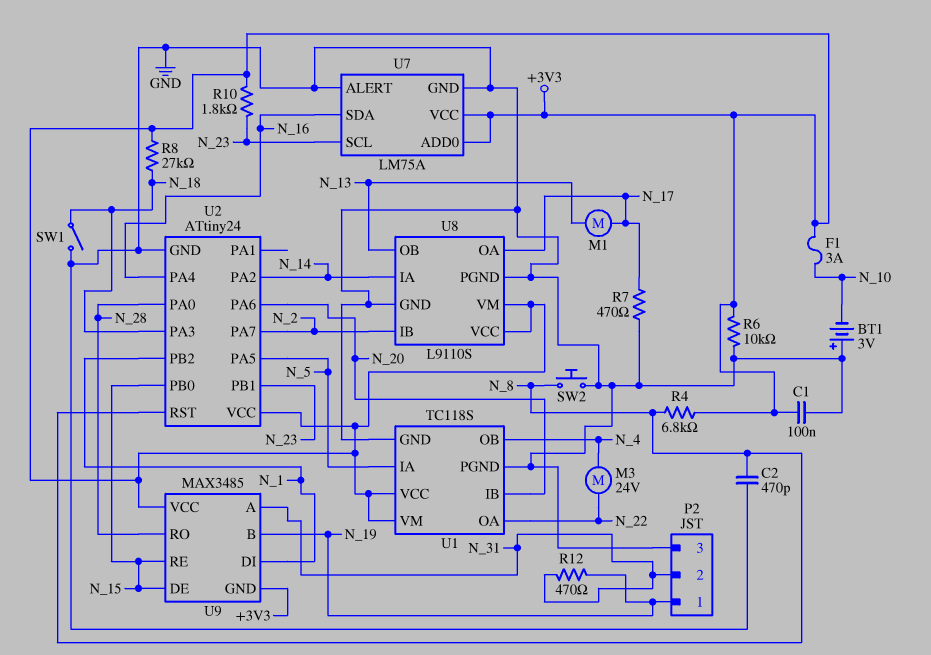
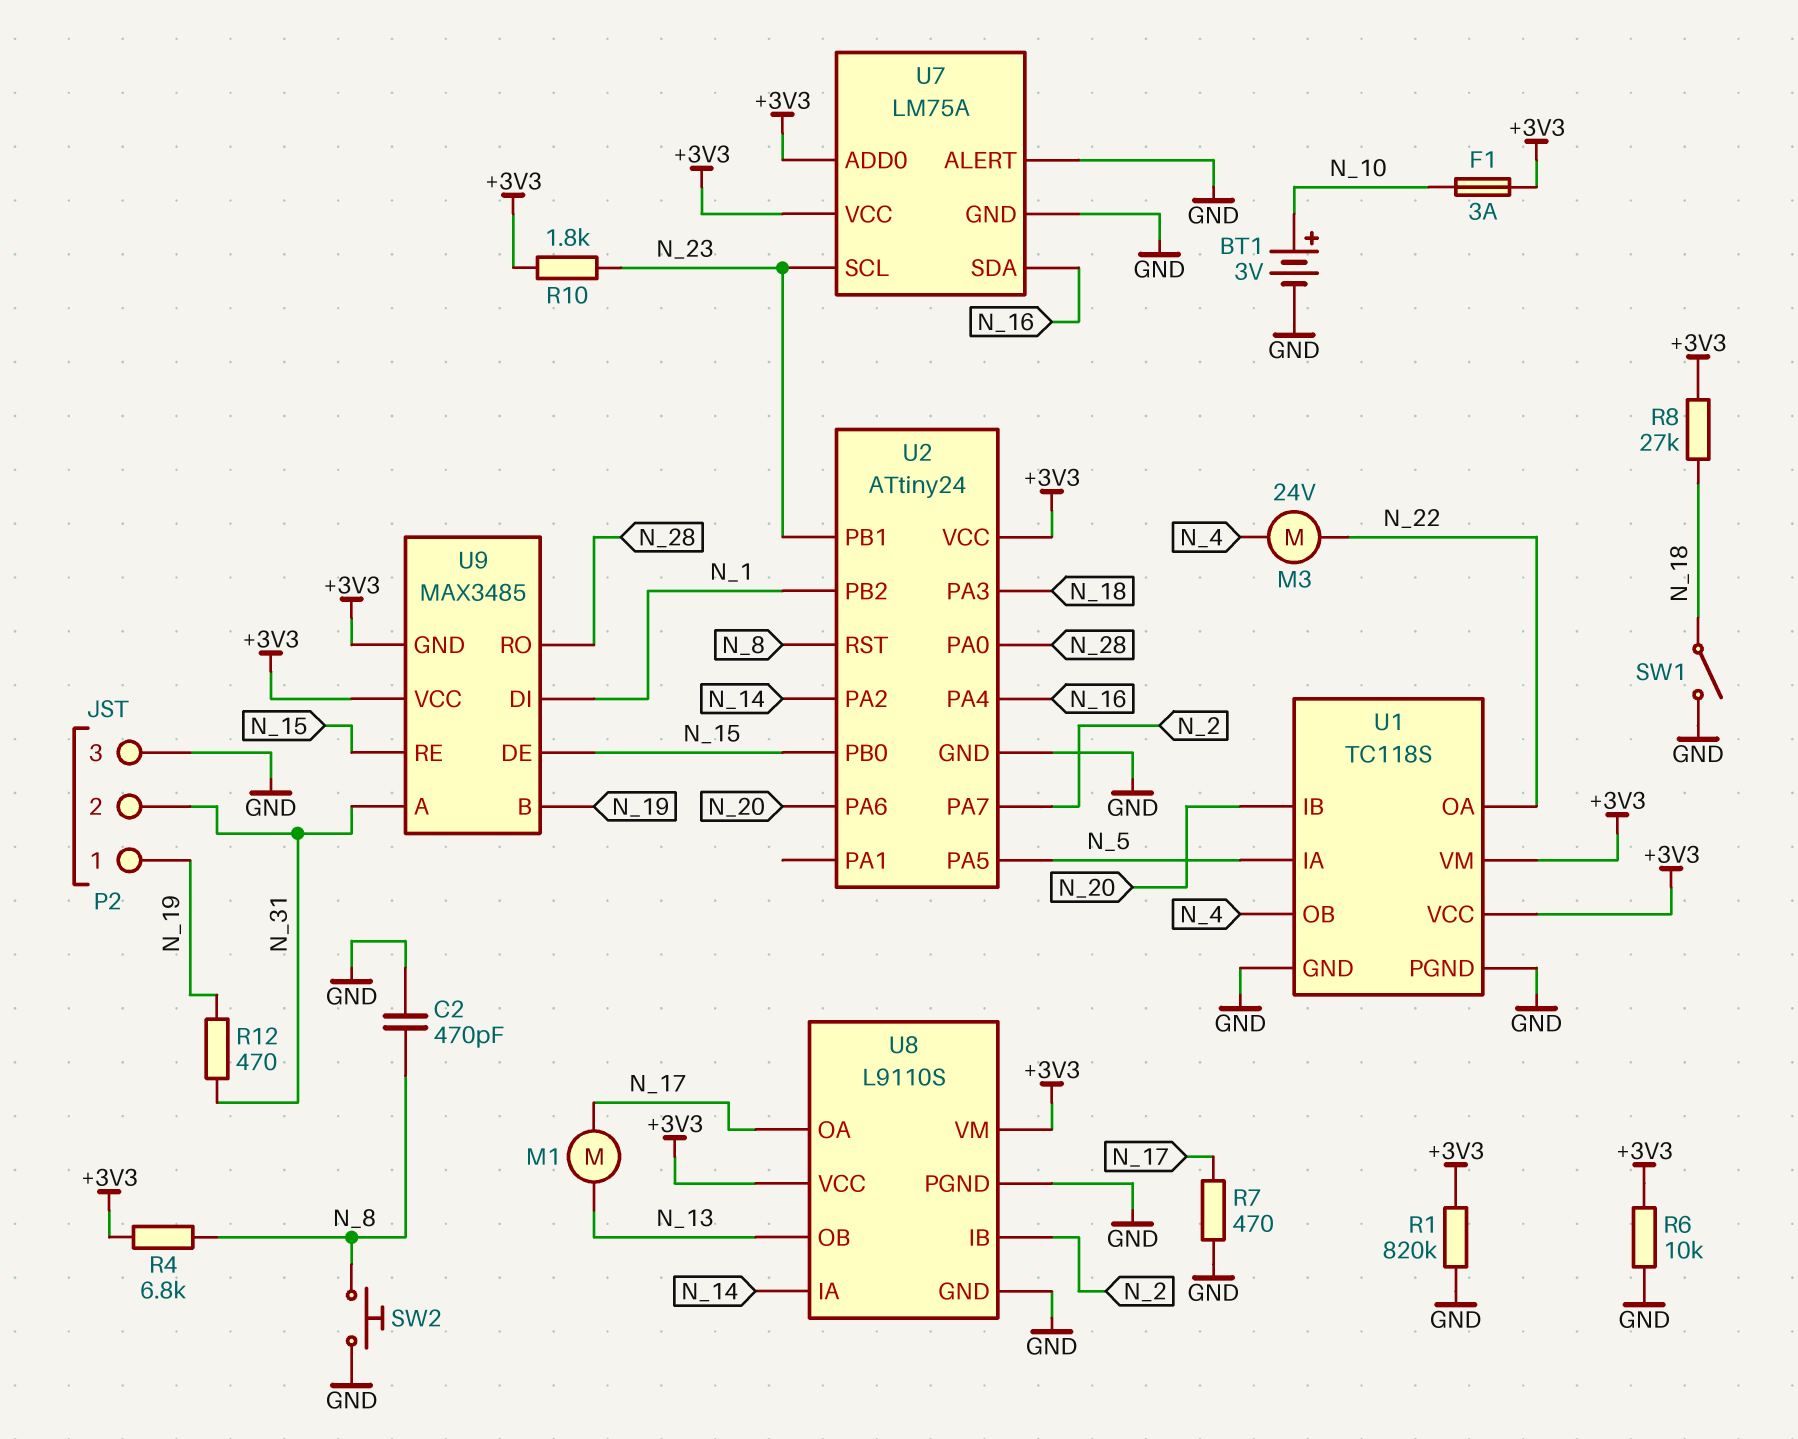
BT1: 3V (plus GND, minus N_10) -> 3V (plus N_10, minus GND)
C1: 100nF (+3V3, GND) -> none
R1: none -> 820k (+3V3, GND)

